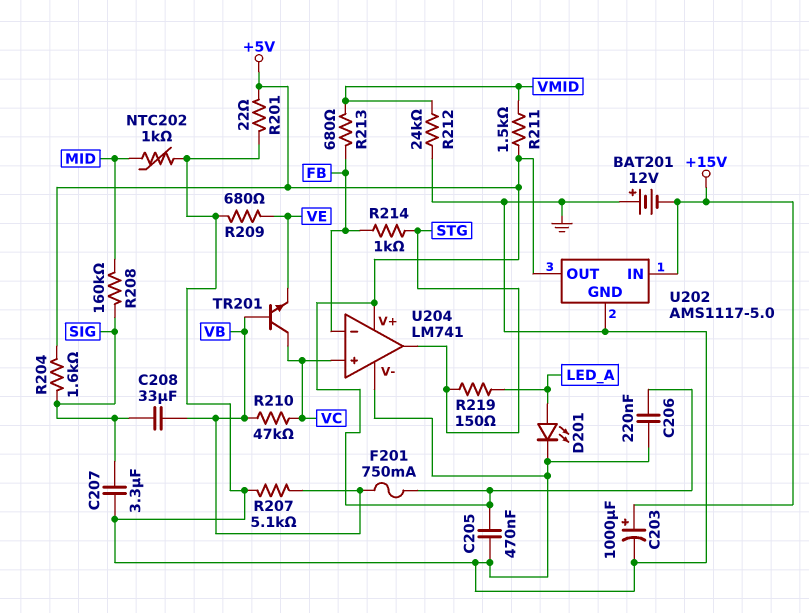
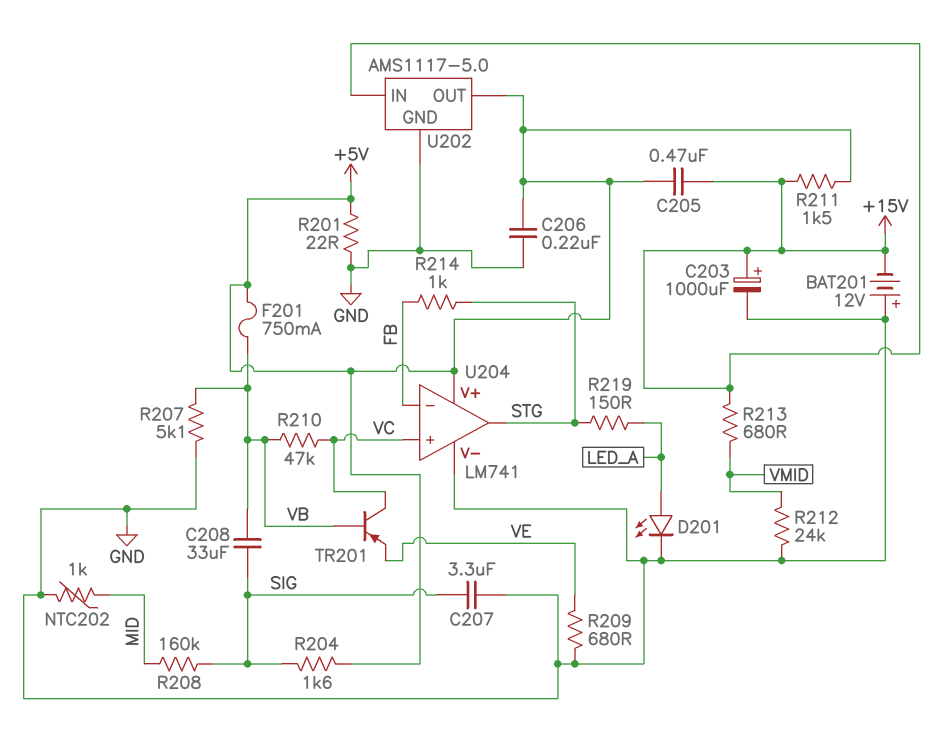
C205: 470nF (+5V, GND) -> 470nF (+5V, +15V)
R211: 1.5k (+5V, VMID) -> 1.5k (+5V, +15V)
R213: 680 (FB, VMID) -> 680 (+15V, VMID)
TR201: NPN (B VB, C VC, E VE) -> PNP (B VB, C VC, E VE)

